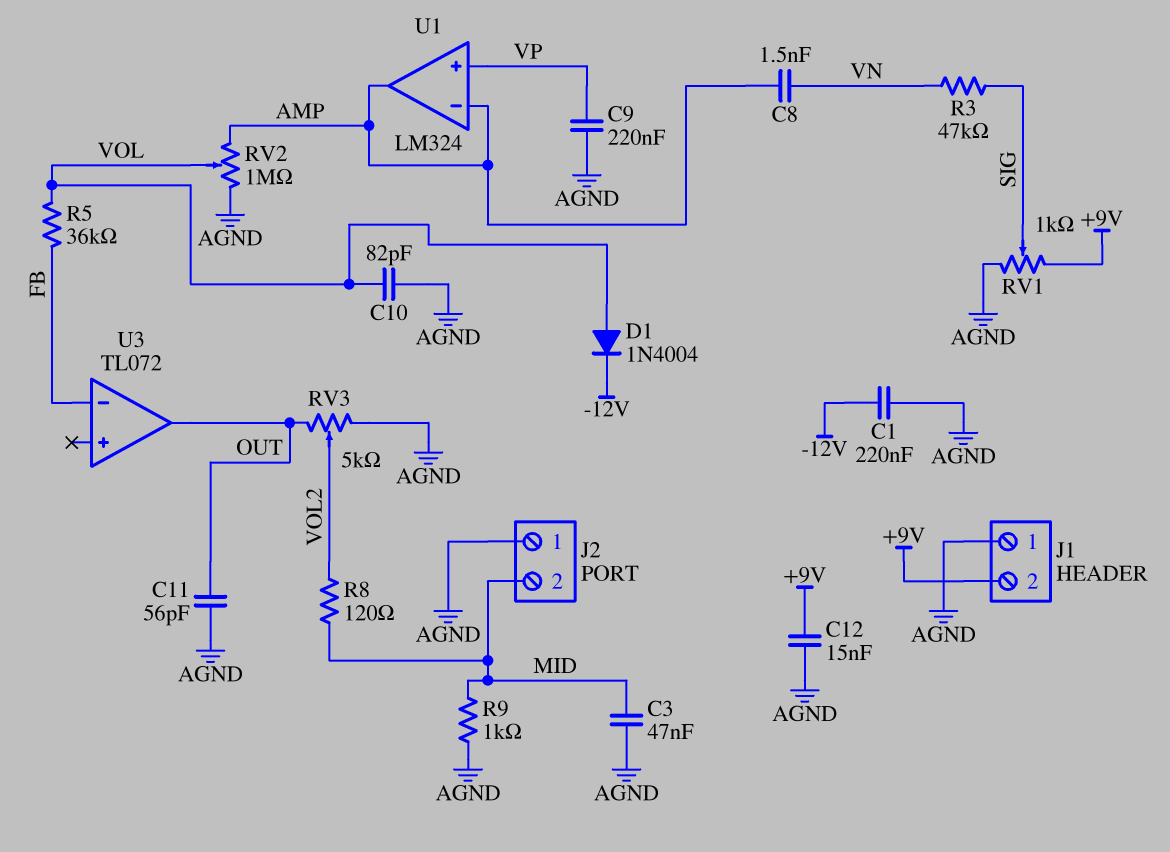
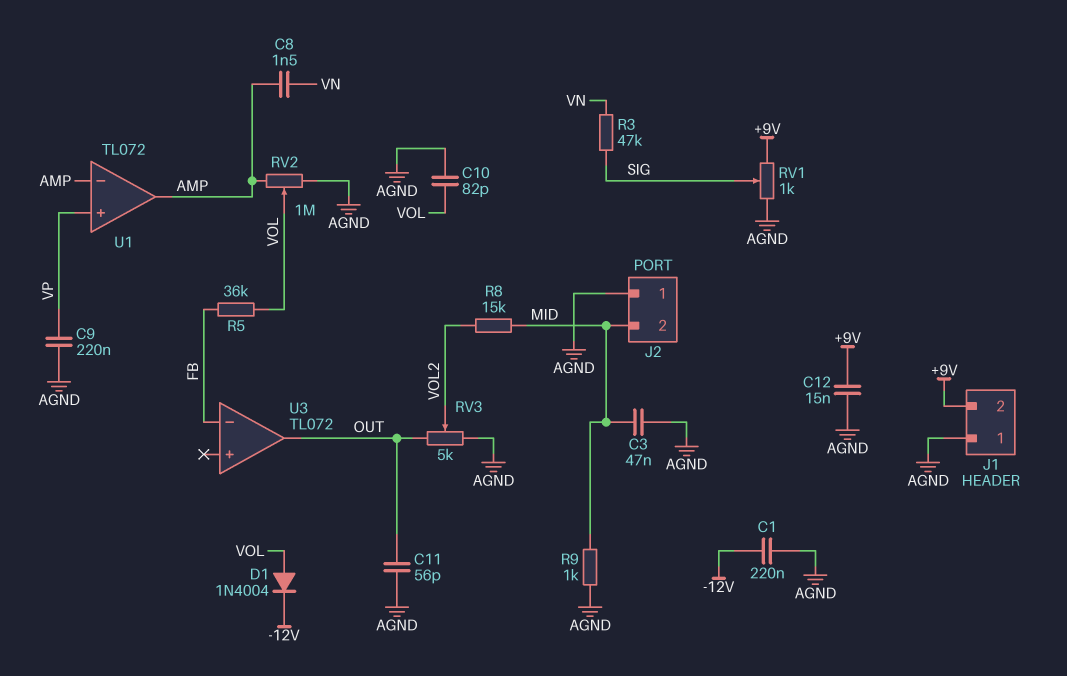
R8: 120 (MID, VOL2) -> 15k (MID, VOL2)
U1: LM324 -> TL072

